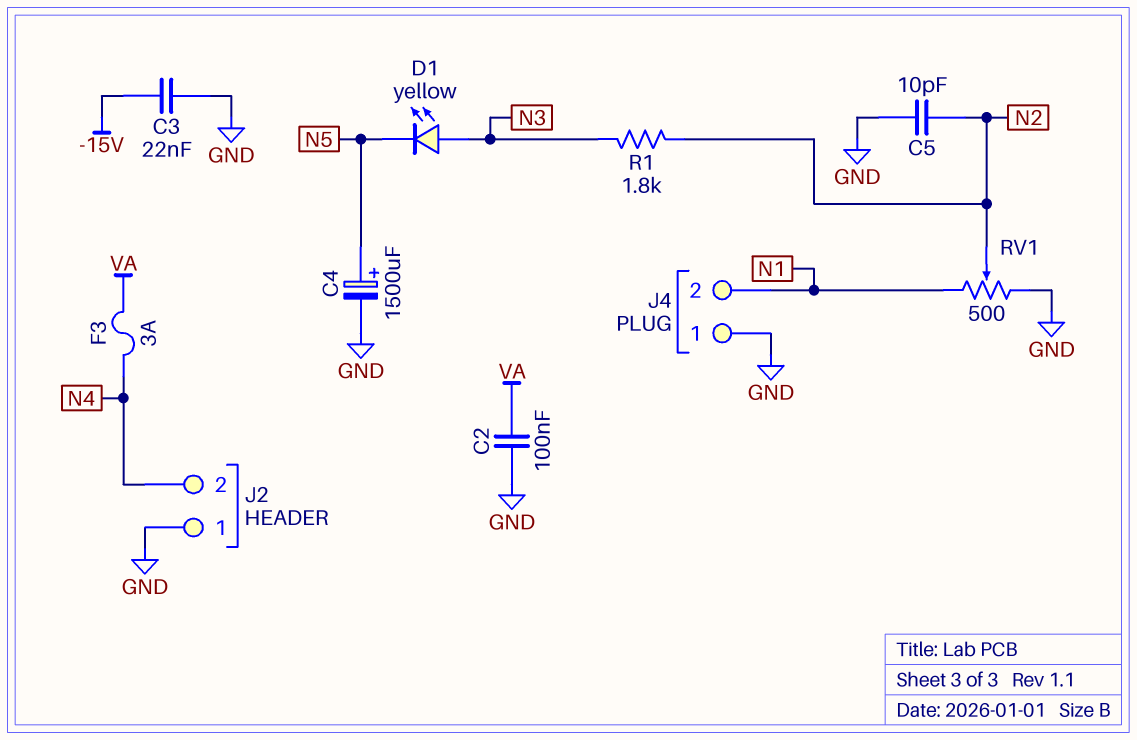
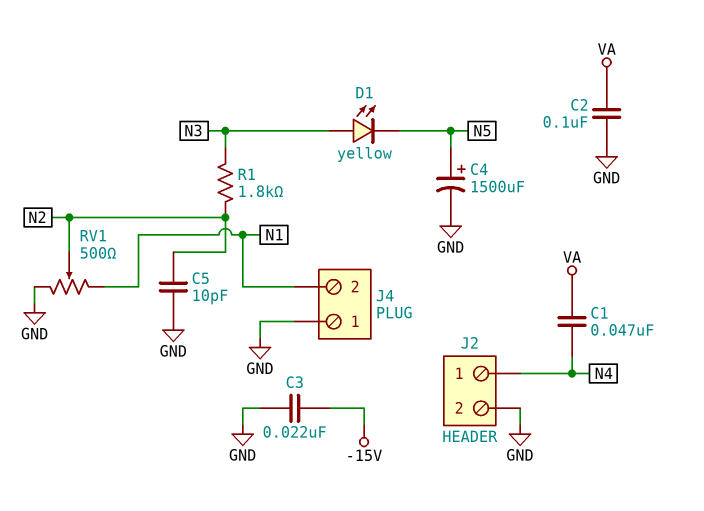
C1: none -> 47nF (N4, VA)
F3: 3A (N4, VA) -> none
J2 pin 1: GND -> N4
J2 pin 2: N4 -> GND

